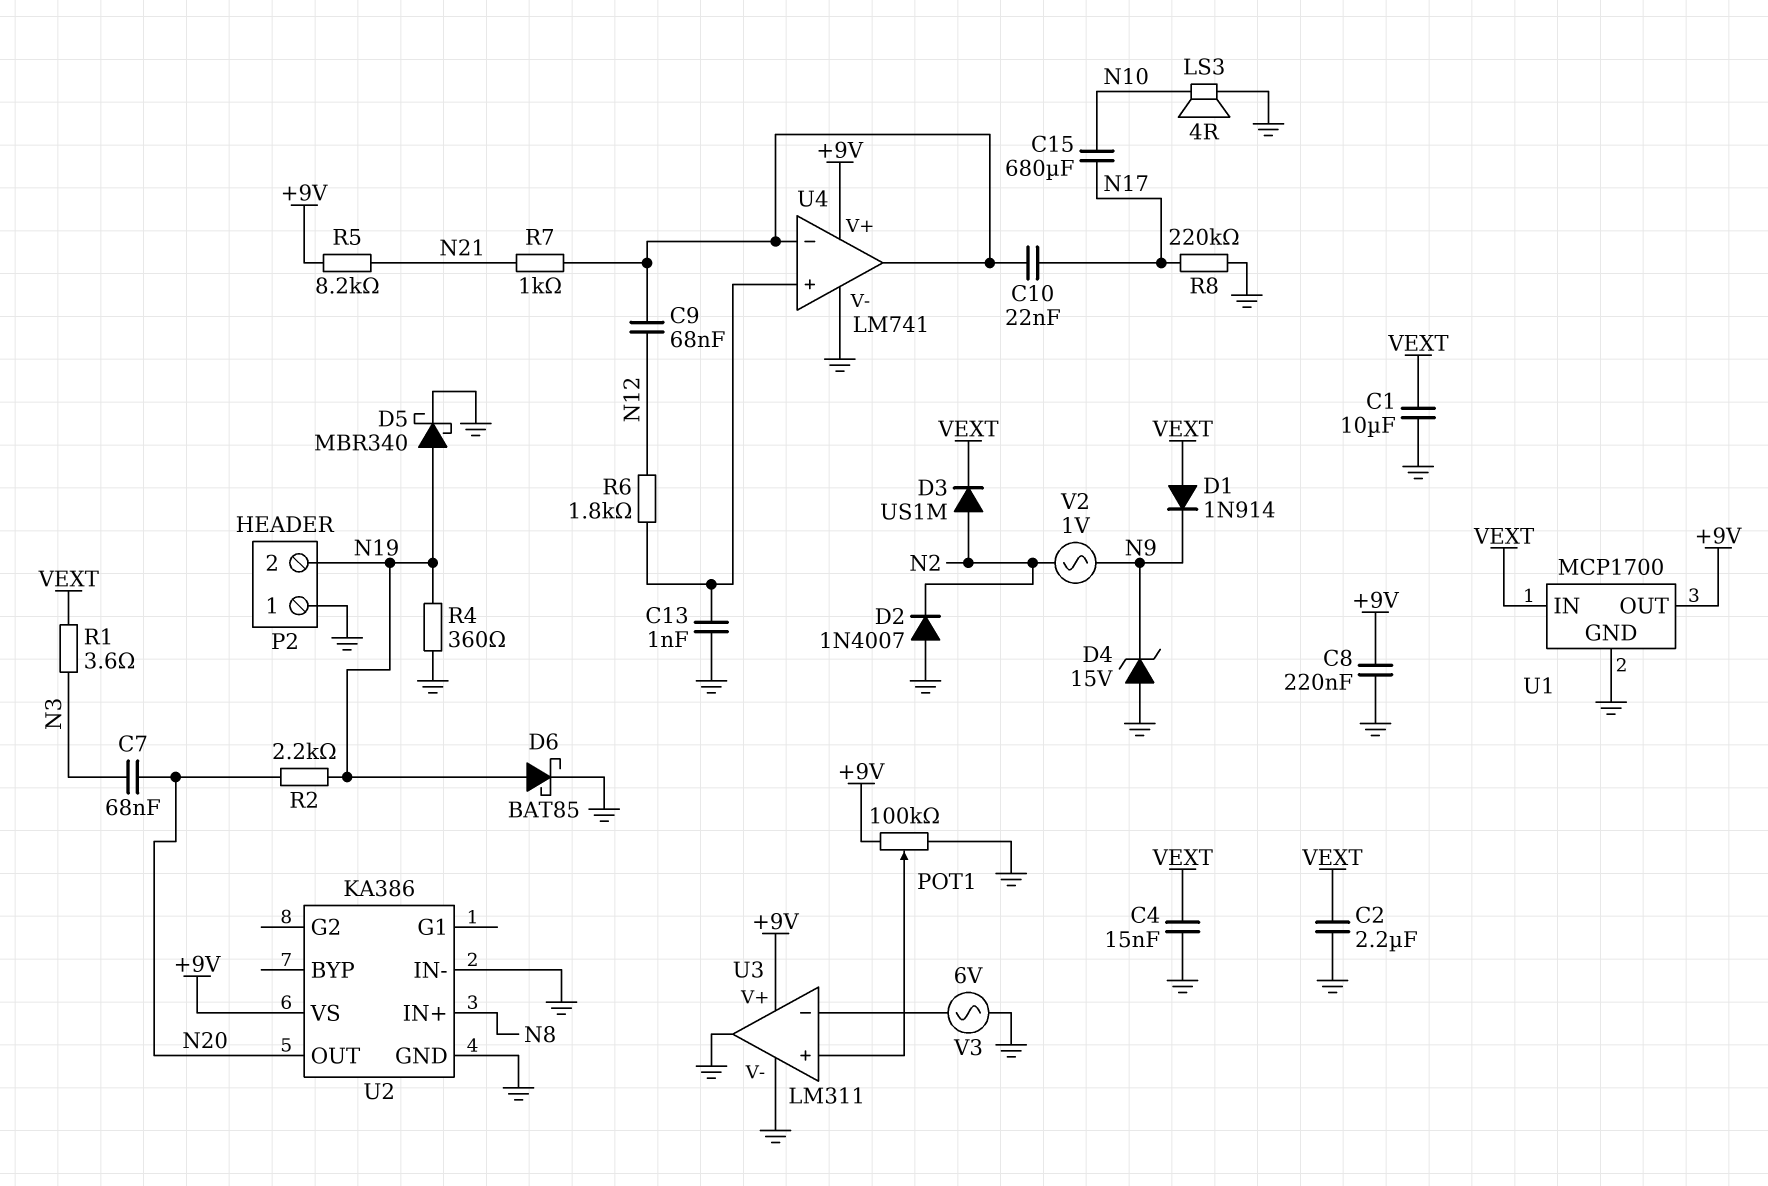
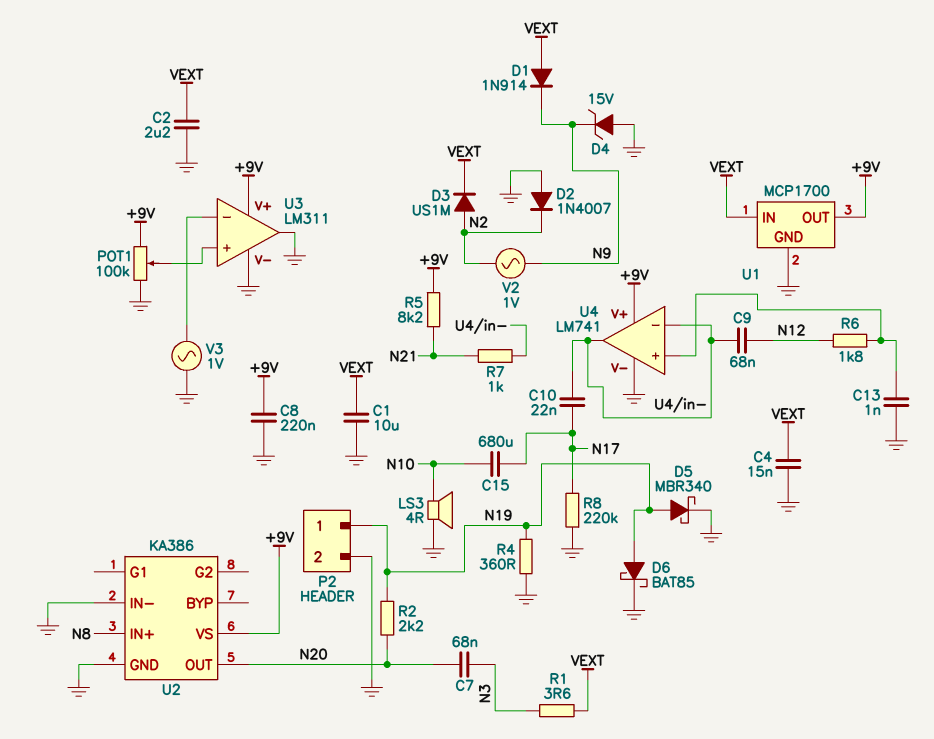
P2 pin 1: GND -> N19
P2 pin 2: N19 -> GND
V3: AC 6V (GND, U3/in-) -> AC 1V (GND, U3/in-)

